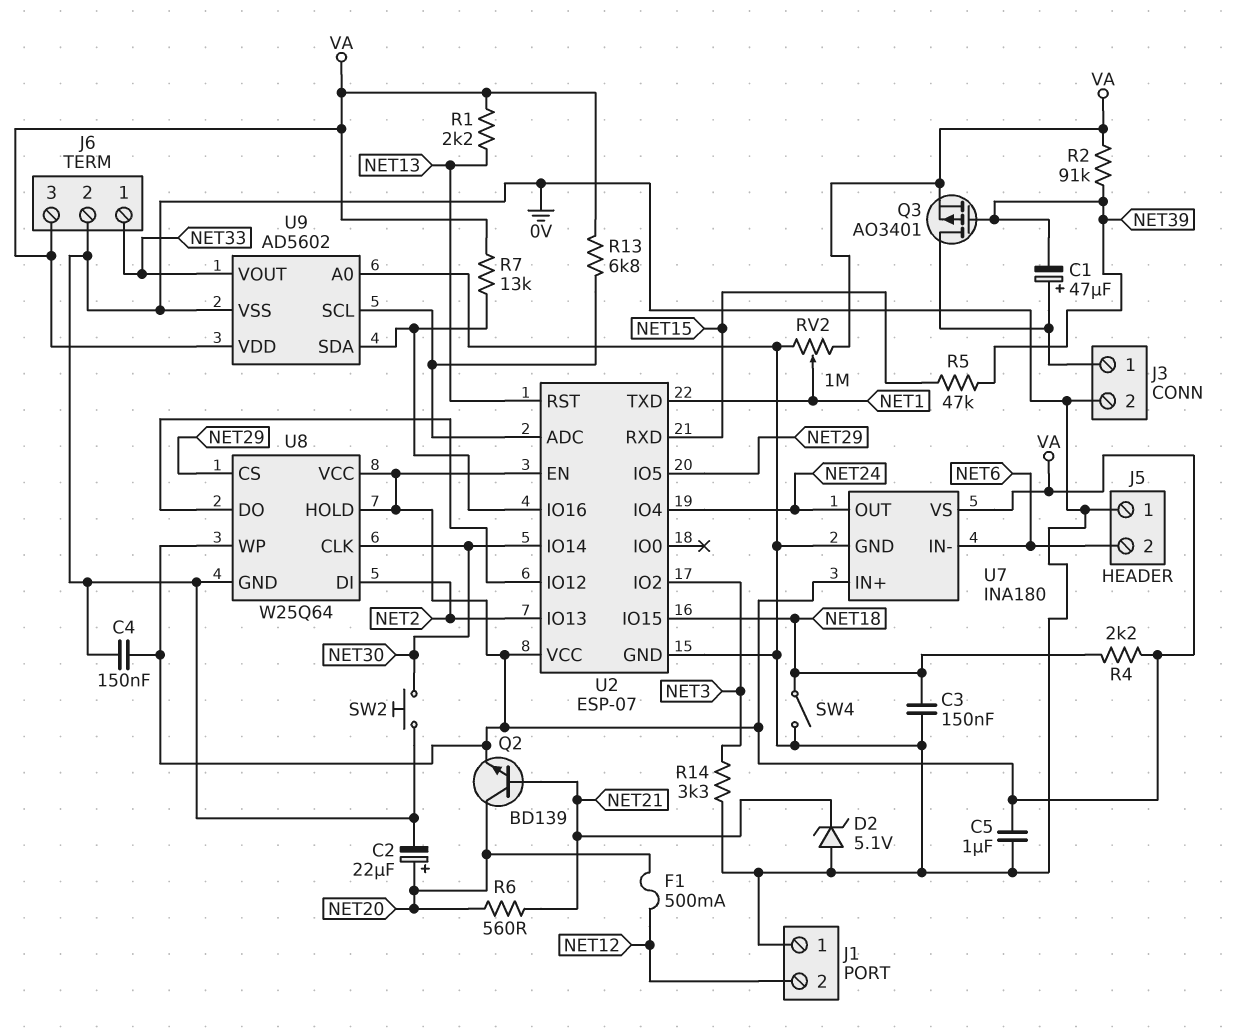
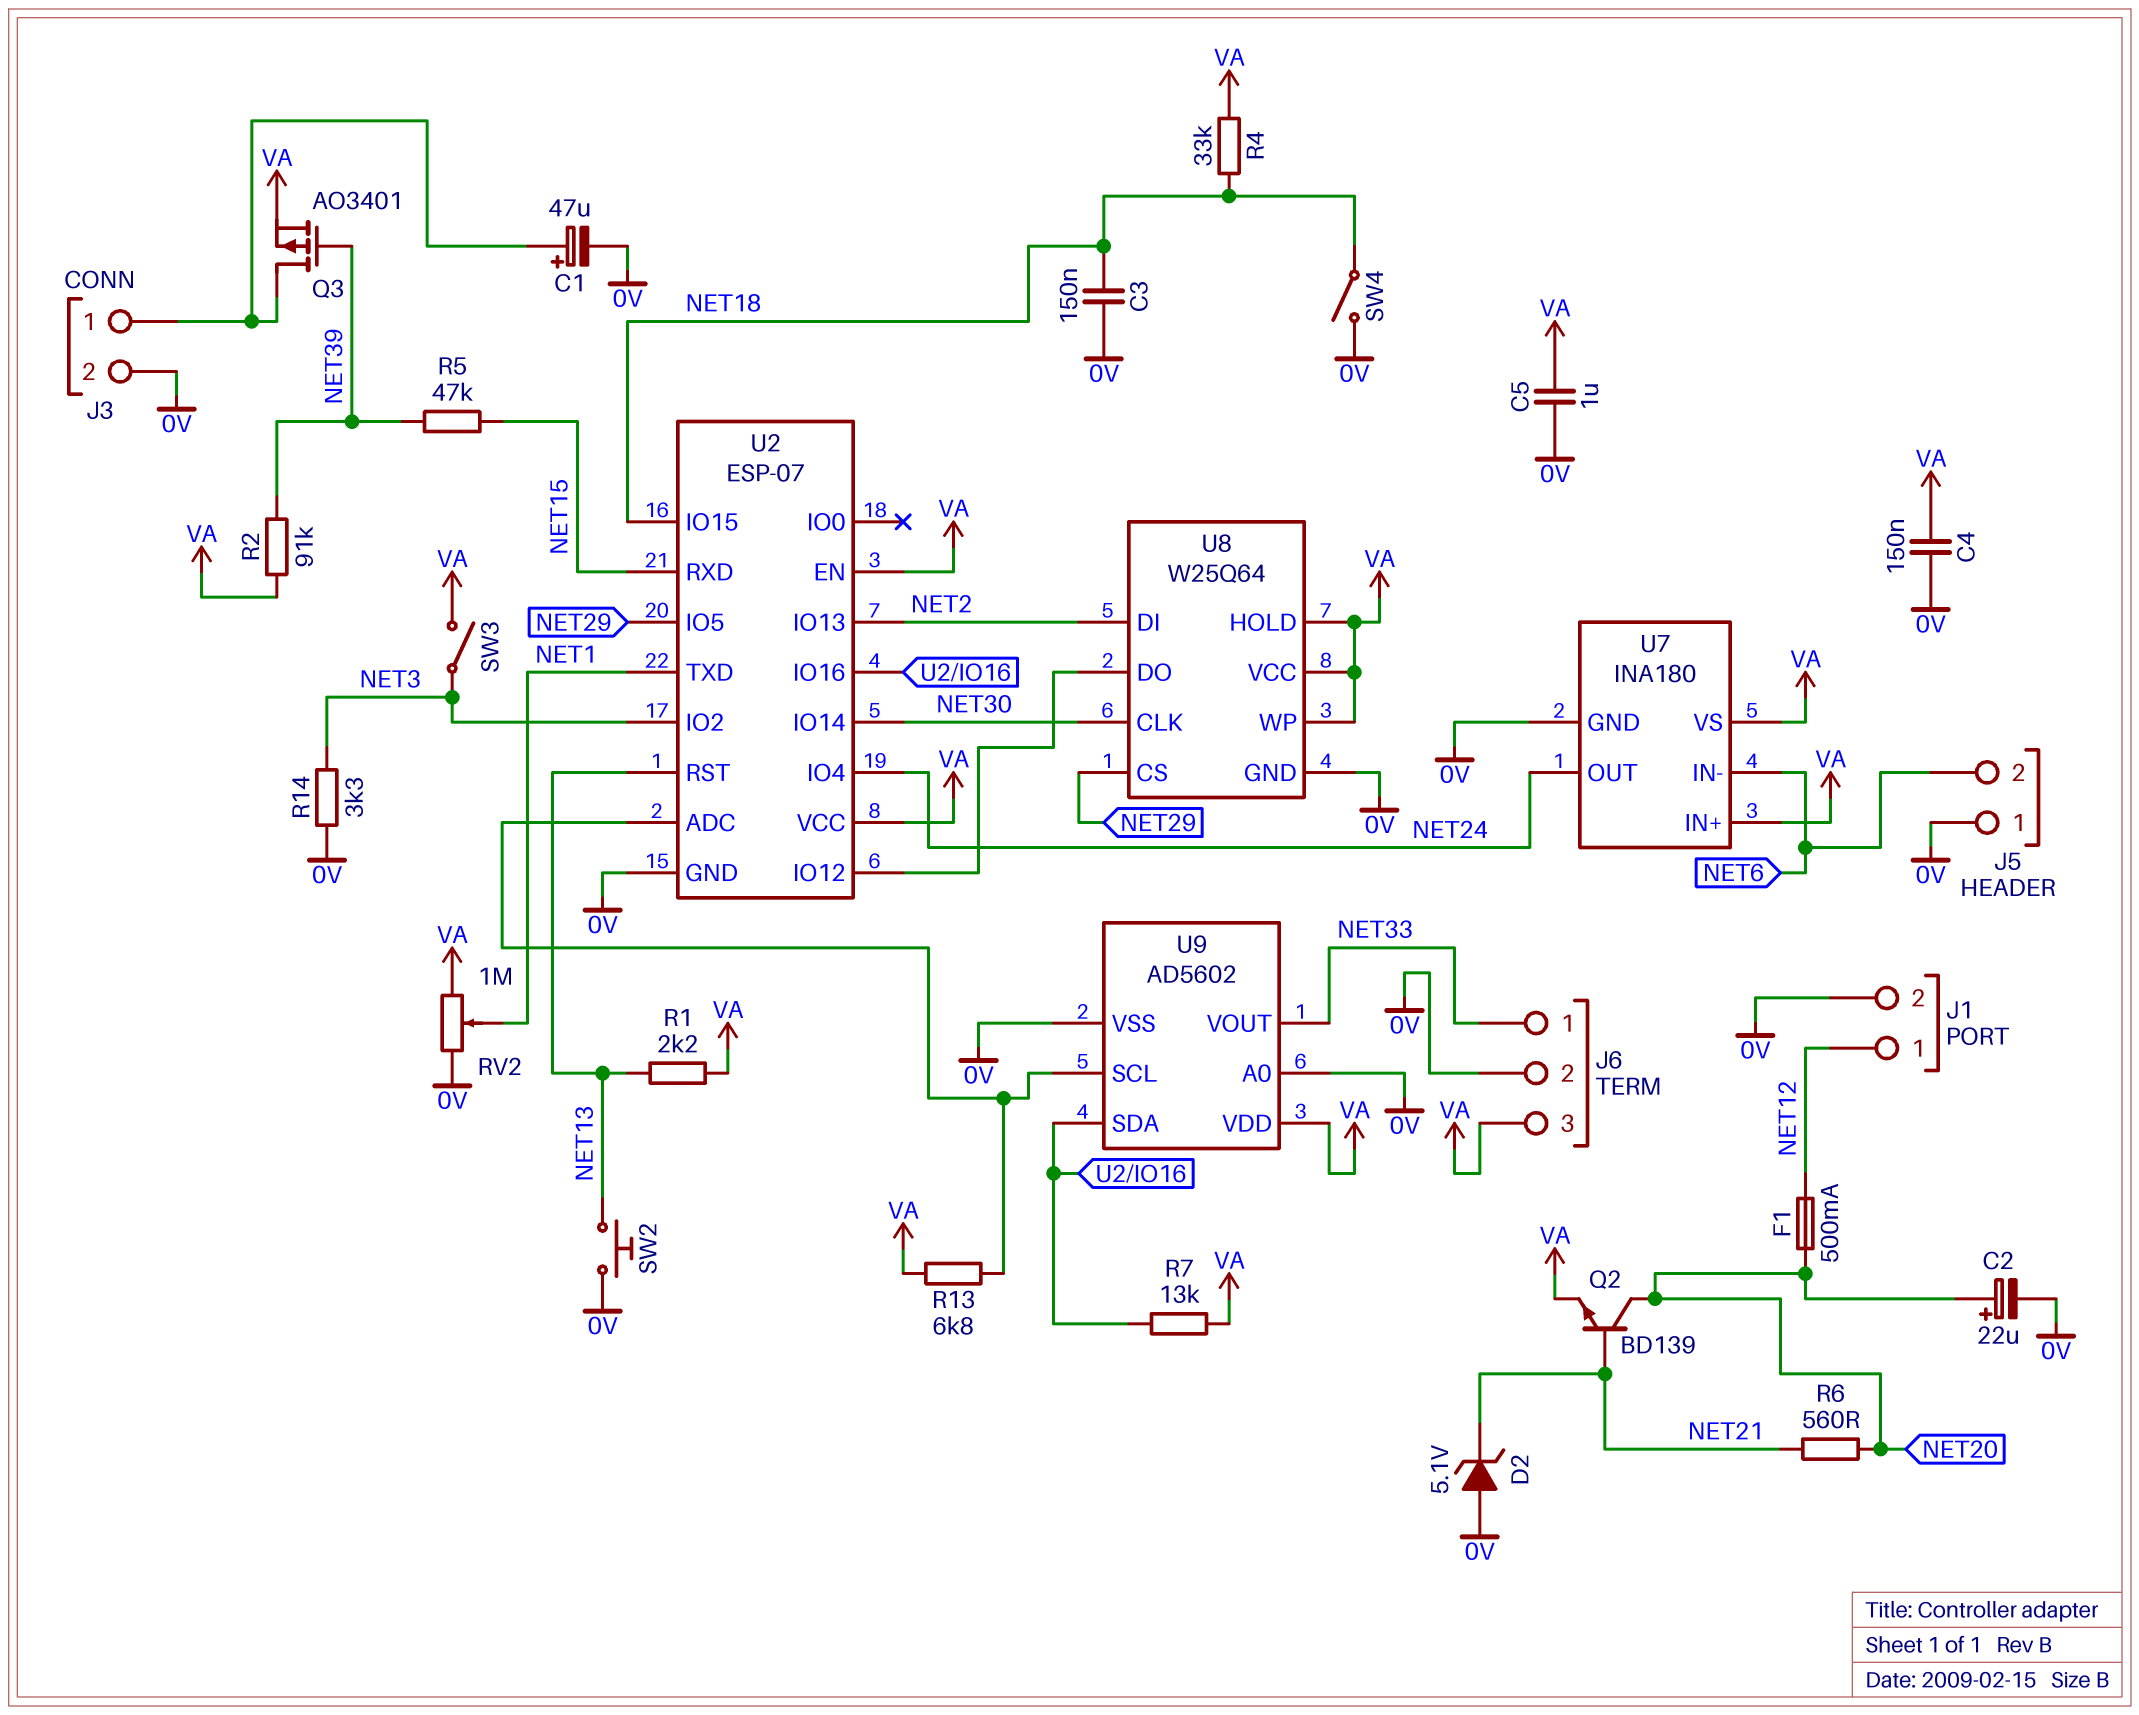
C1: 47uF (plus J3/1, minus NET39) -> 47uF (plus J3/1, minus 0V)
J1 pin 1: 0V -> NET12
J1 pin 2: NET12 -> 0V
R4: 2.2k (NET18, VA) -> 33k (NET18, VA)
SW2: button (0V, NET30) -> button (0V, NET13)
SW3: none -> switch (NET3, VA)

